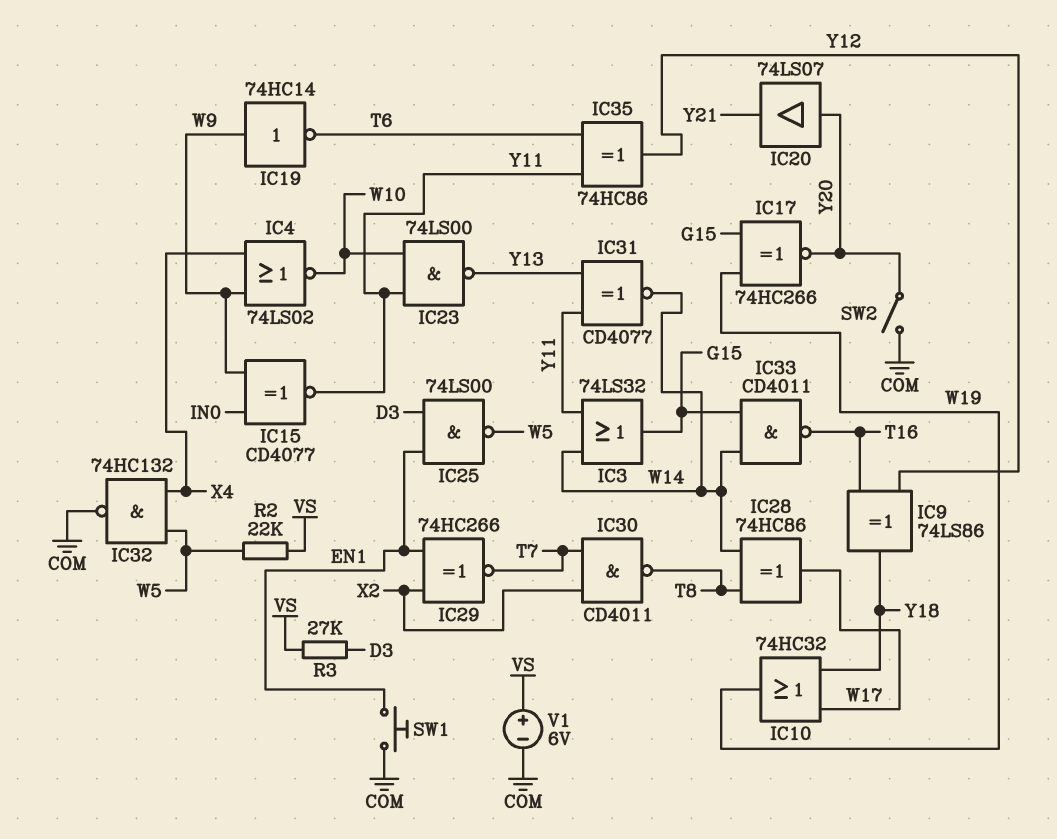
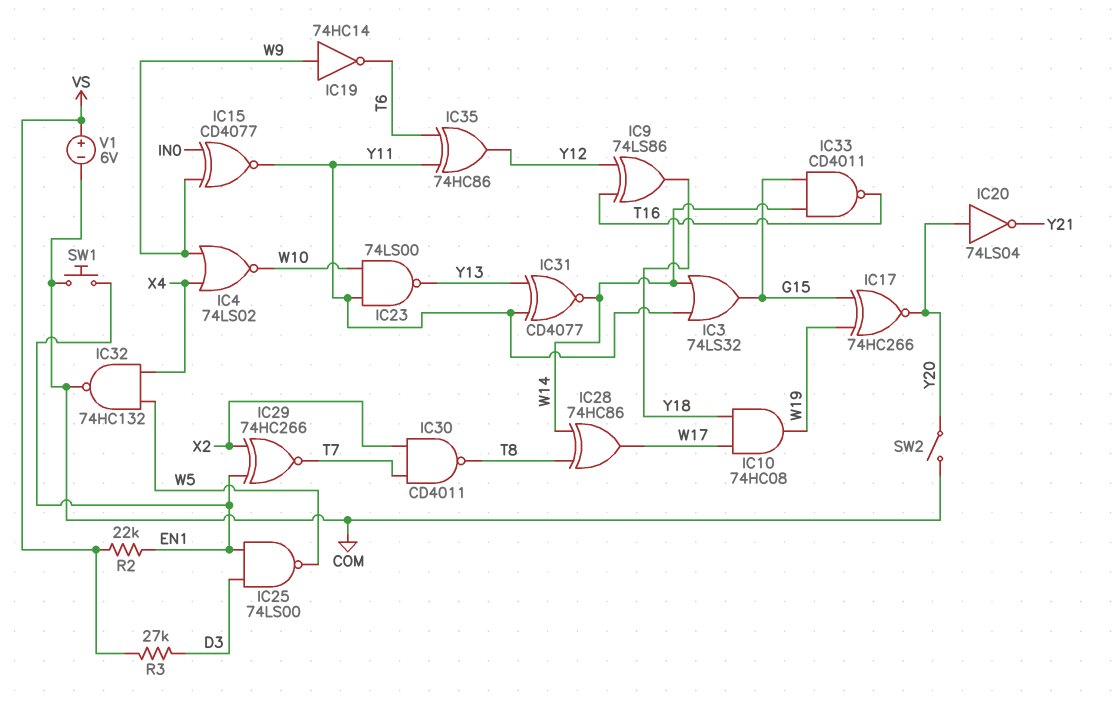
IC10: OR 74HC32 (in W17, in Y18, out W19) -> AND 74HC08 (in W17, in Y18, out W19)
IC20: buffer 74LS07 (in Y20, out Y21) -> NOT 74LS04 (in Y20, out Y21)
R2: 22k (VS, W5) -> 22k (EN1, VS)

